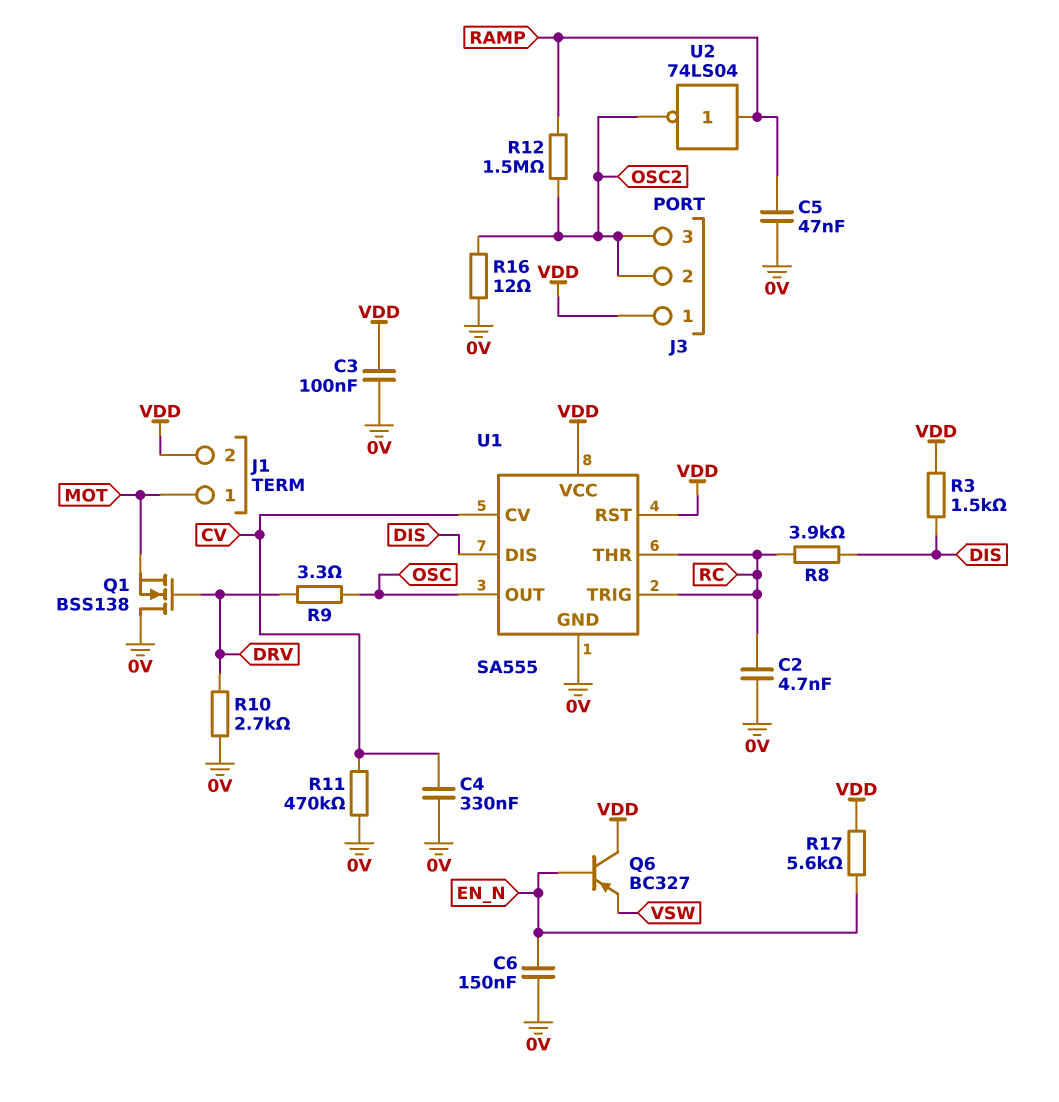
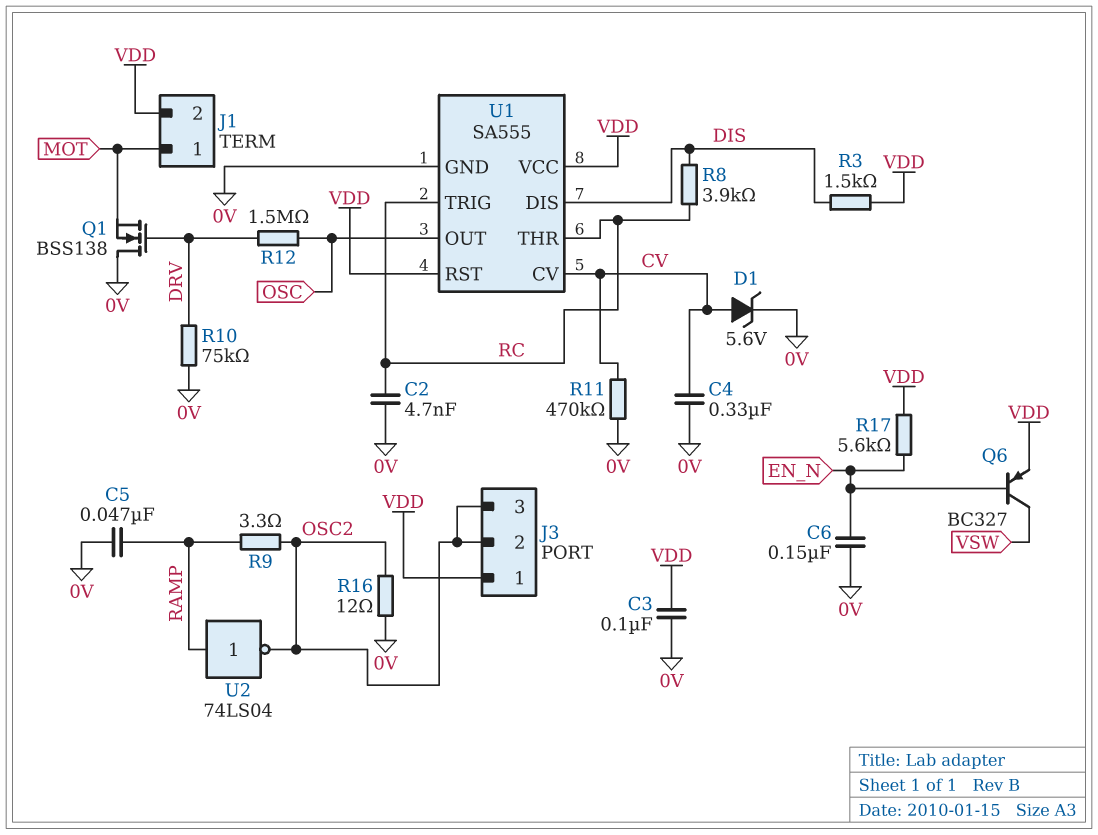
D1: none -> zener 5.6V (A CV, K 0V)
Q6: PNP BC327 (B EN_N, C VDD, E VSW) -> PNP BC327 (B EN_N, C VSW, E VDD)
R9: 3.3 (DRV, OSC) -> 3.3 (OSC2, RAMP)
R10: 2.7k (0V, DRV) -> 75k (0V, DRV)
R12: 1.5M (OSC2, RAMP) -> 1.5M (DRV, OSC)

